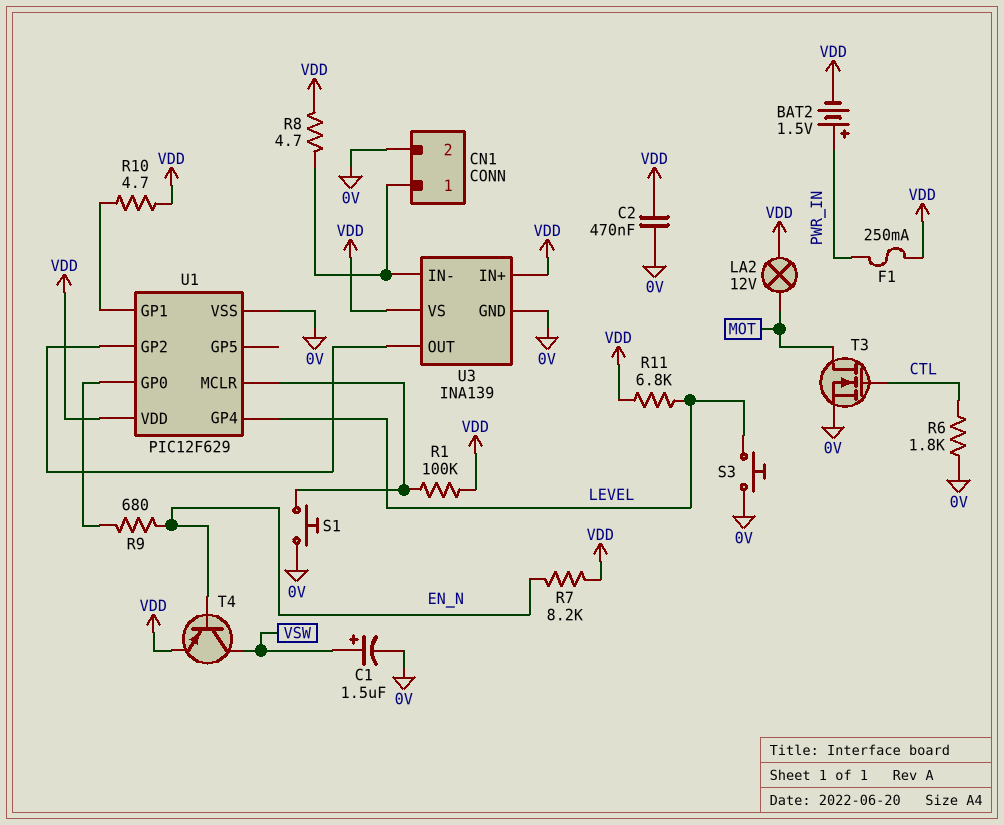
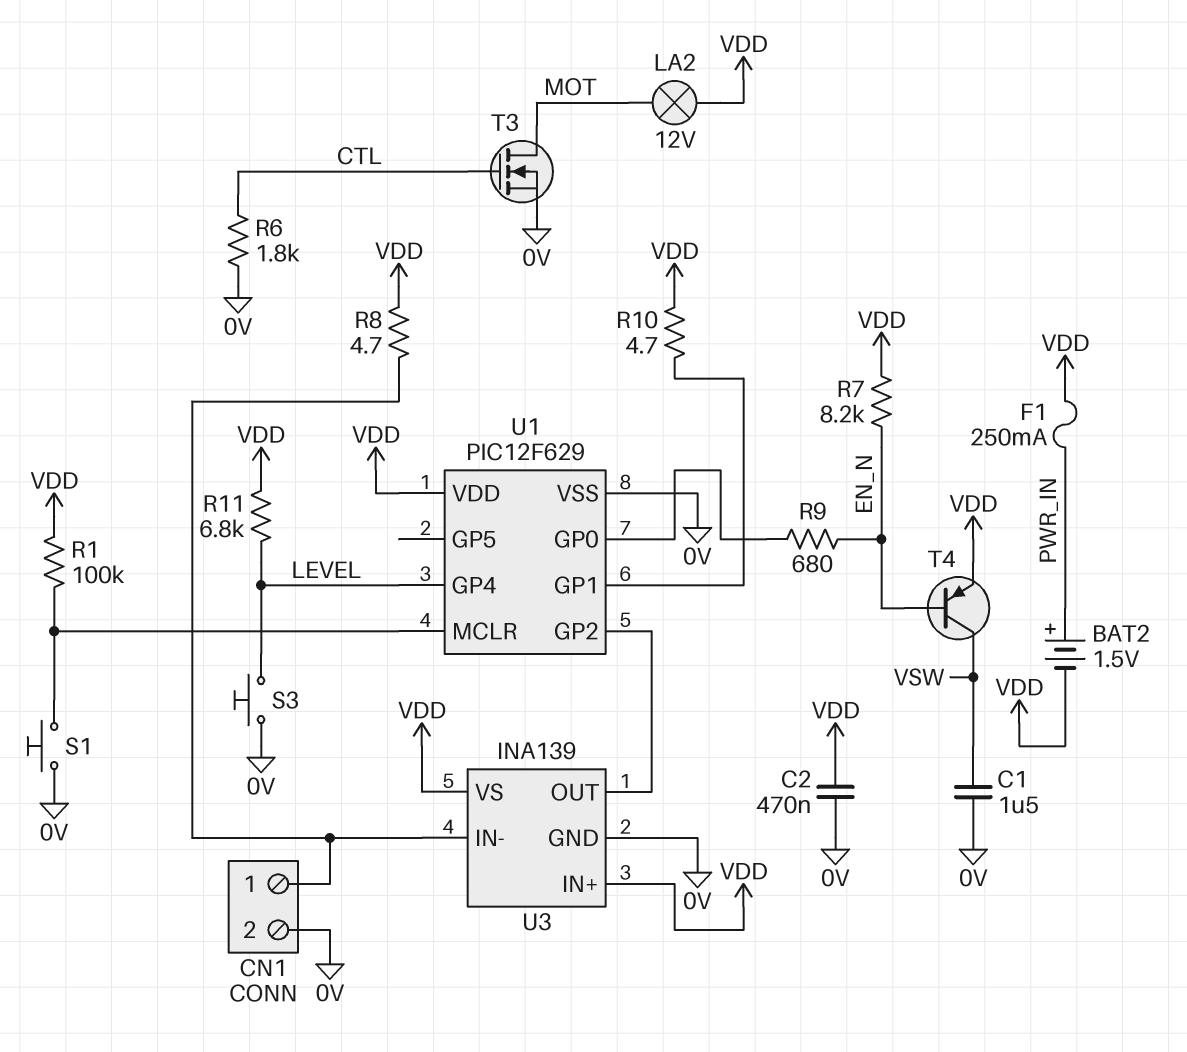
C1: 1.5uF (plus VSW, minus 0V) -> 1.5uF (0V, VSW)

